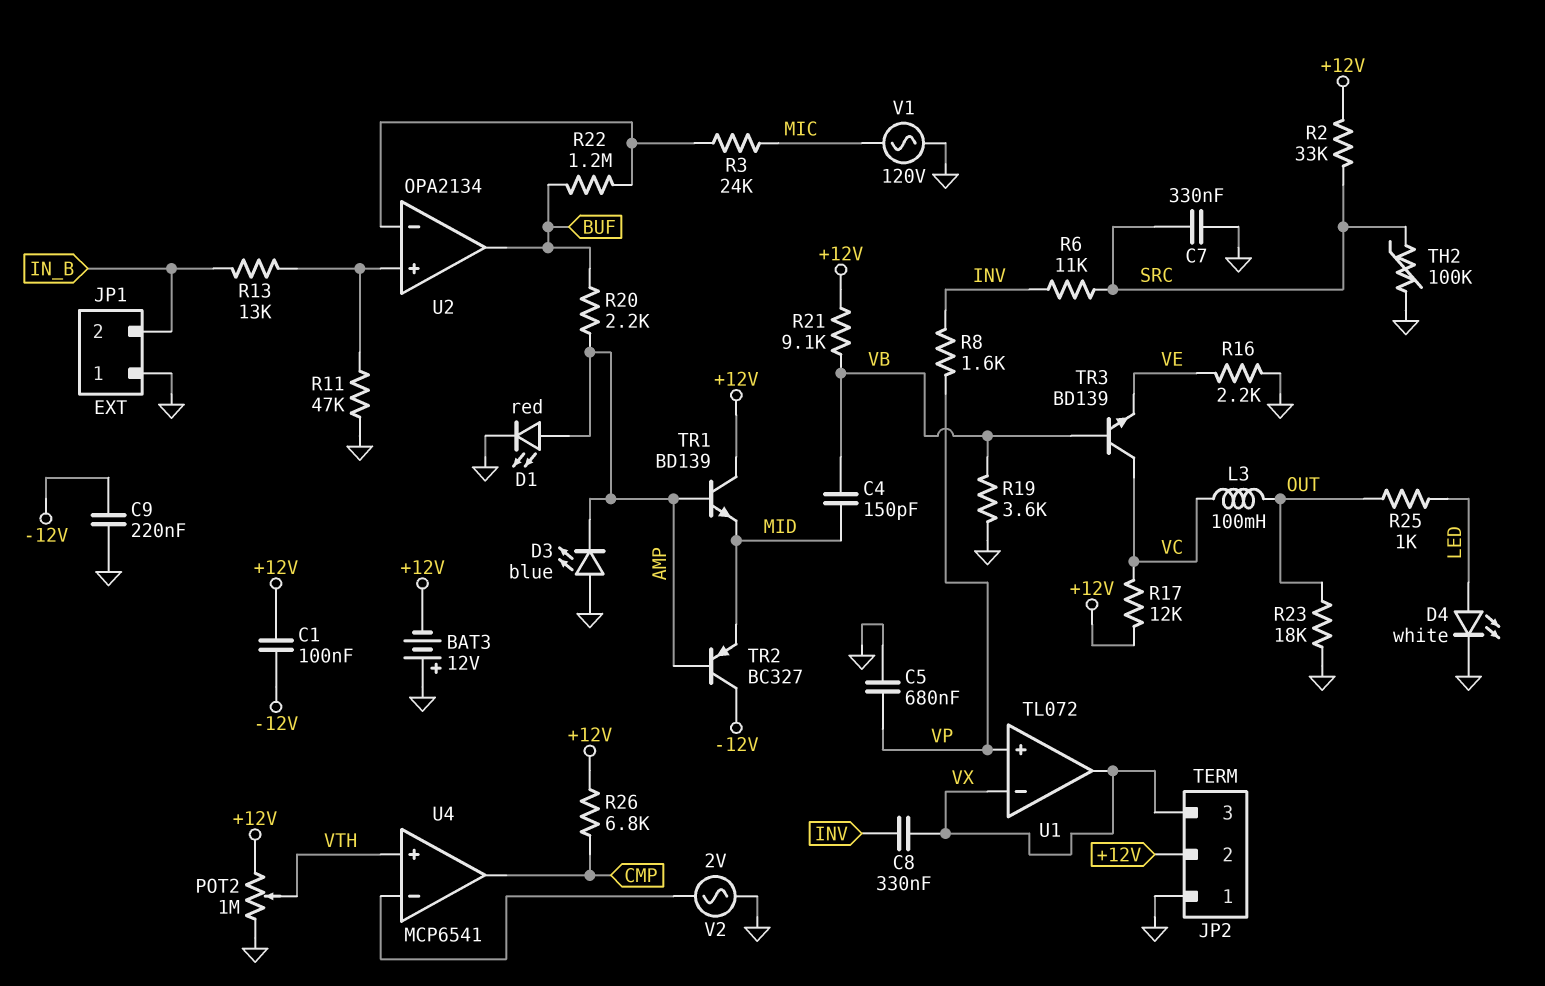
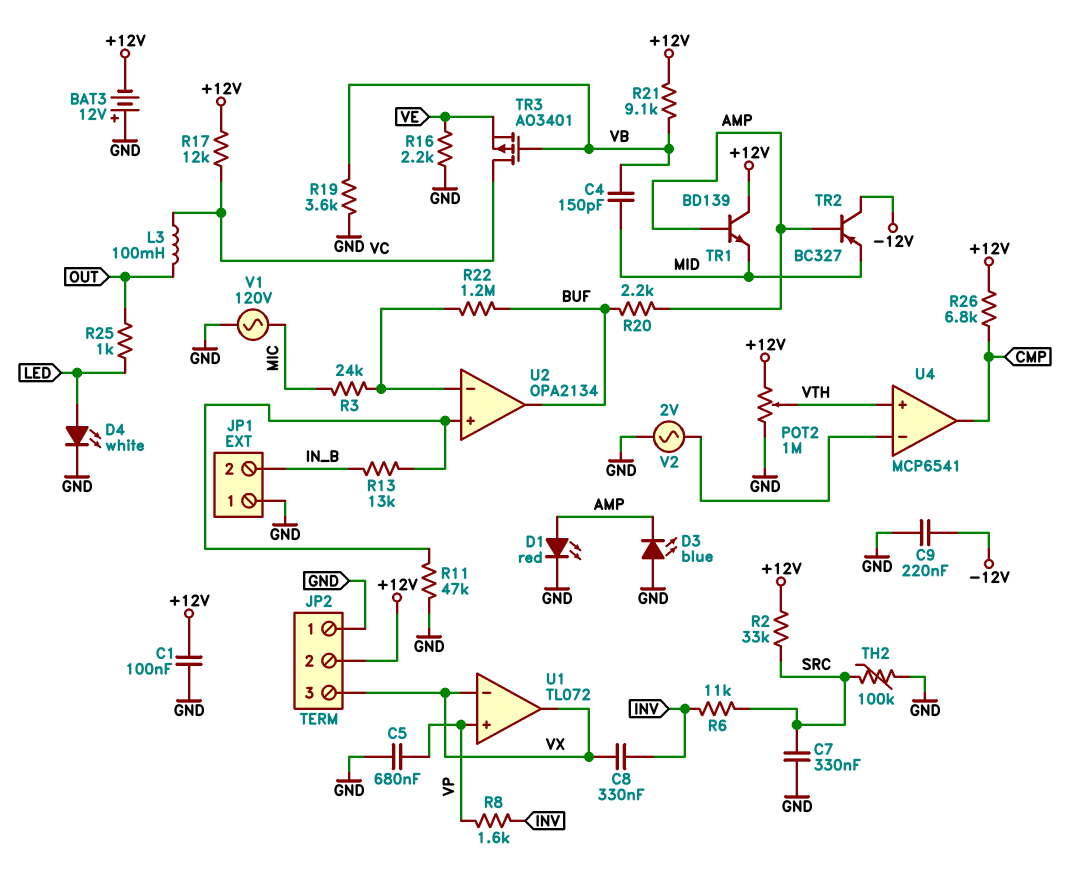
C1: 100nF (+12V, -12V) -> 100nF (+12V, GND)
R23: 18k (GND, OUT) -> none
TR3: NPN BD139 (B VB, C VC, E VE) -> PMOS AO3401 (G VB, D VC, S VE)

